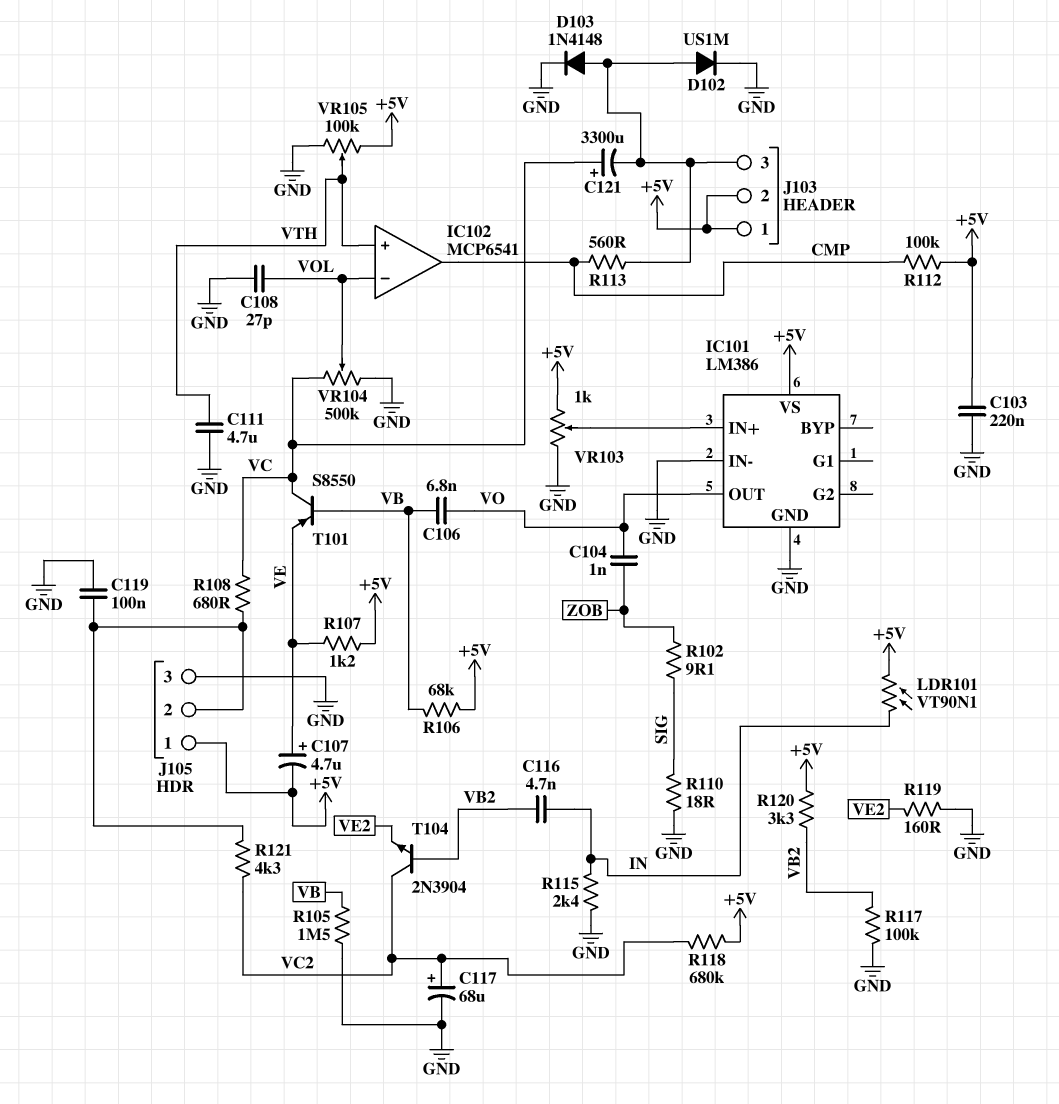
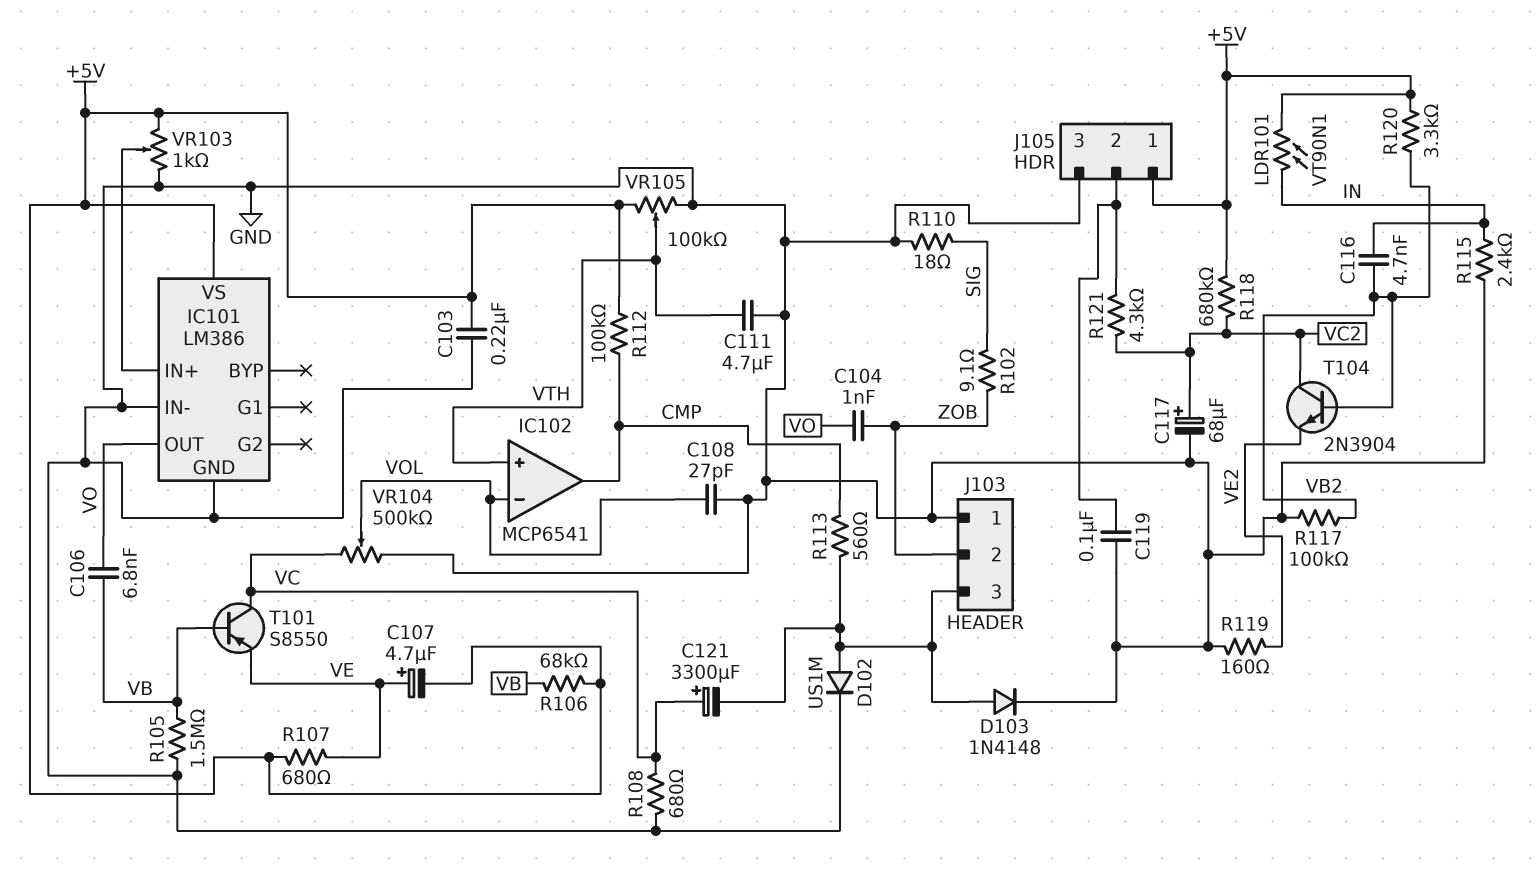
J103 pin 1: +5V -> GND
J103 pin 2: +5V -> ZOB
R107: 1.2k (+5V, VE) -> 680 (+5V, VE)
R108: 680 (J105/2, VC) -> 680 (GND, VC)

